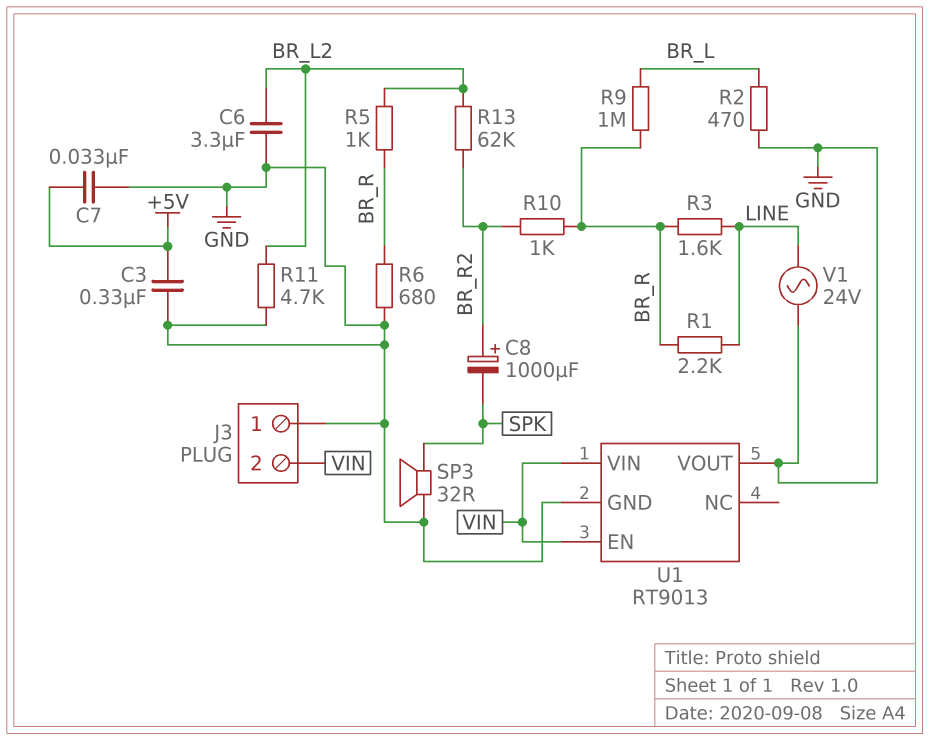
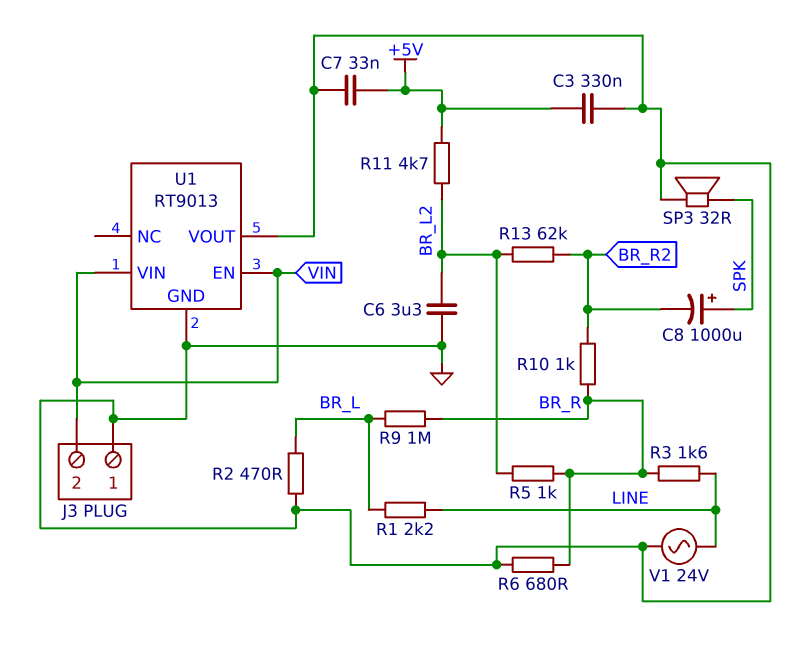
C8: 1000uF (plus BR_R2, minus SPK) -> 1000uF (plus SPK, minus BR_R2)
R1: 2.2k (BR_R, LINE) -> 2.2k (BR_L, LINE)
R11: 4.7k (BR_L2, GND) -> 4.7k (+5V, BR_L2)

